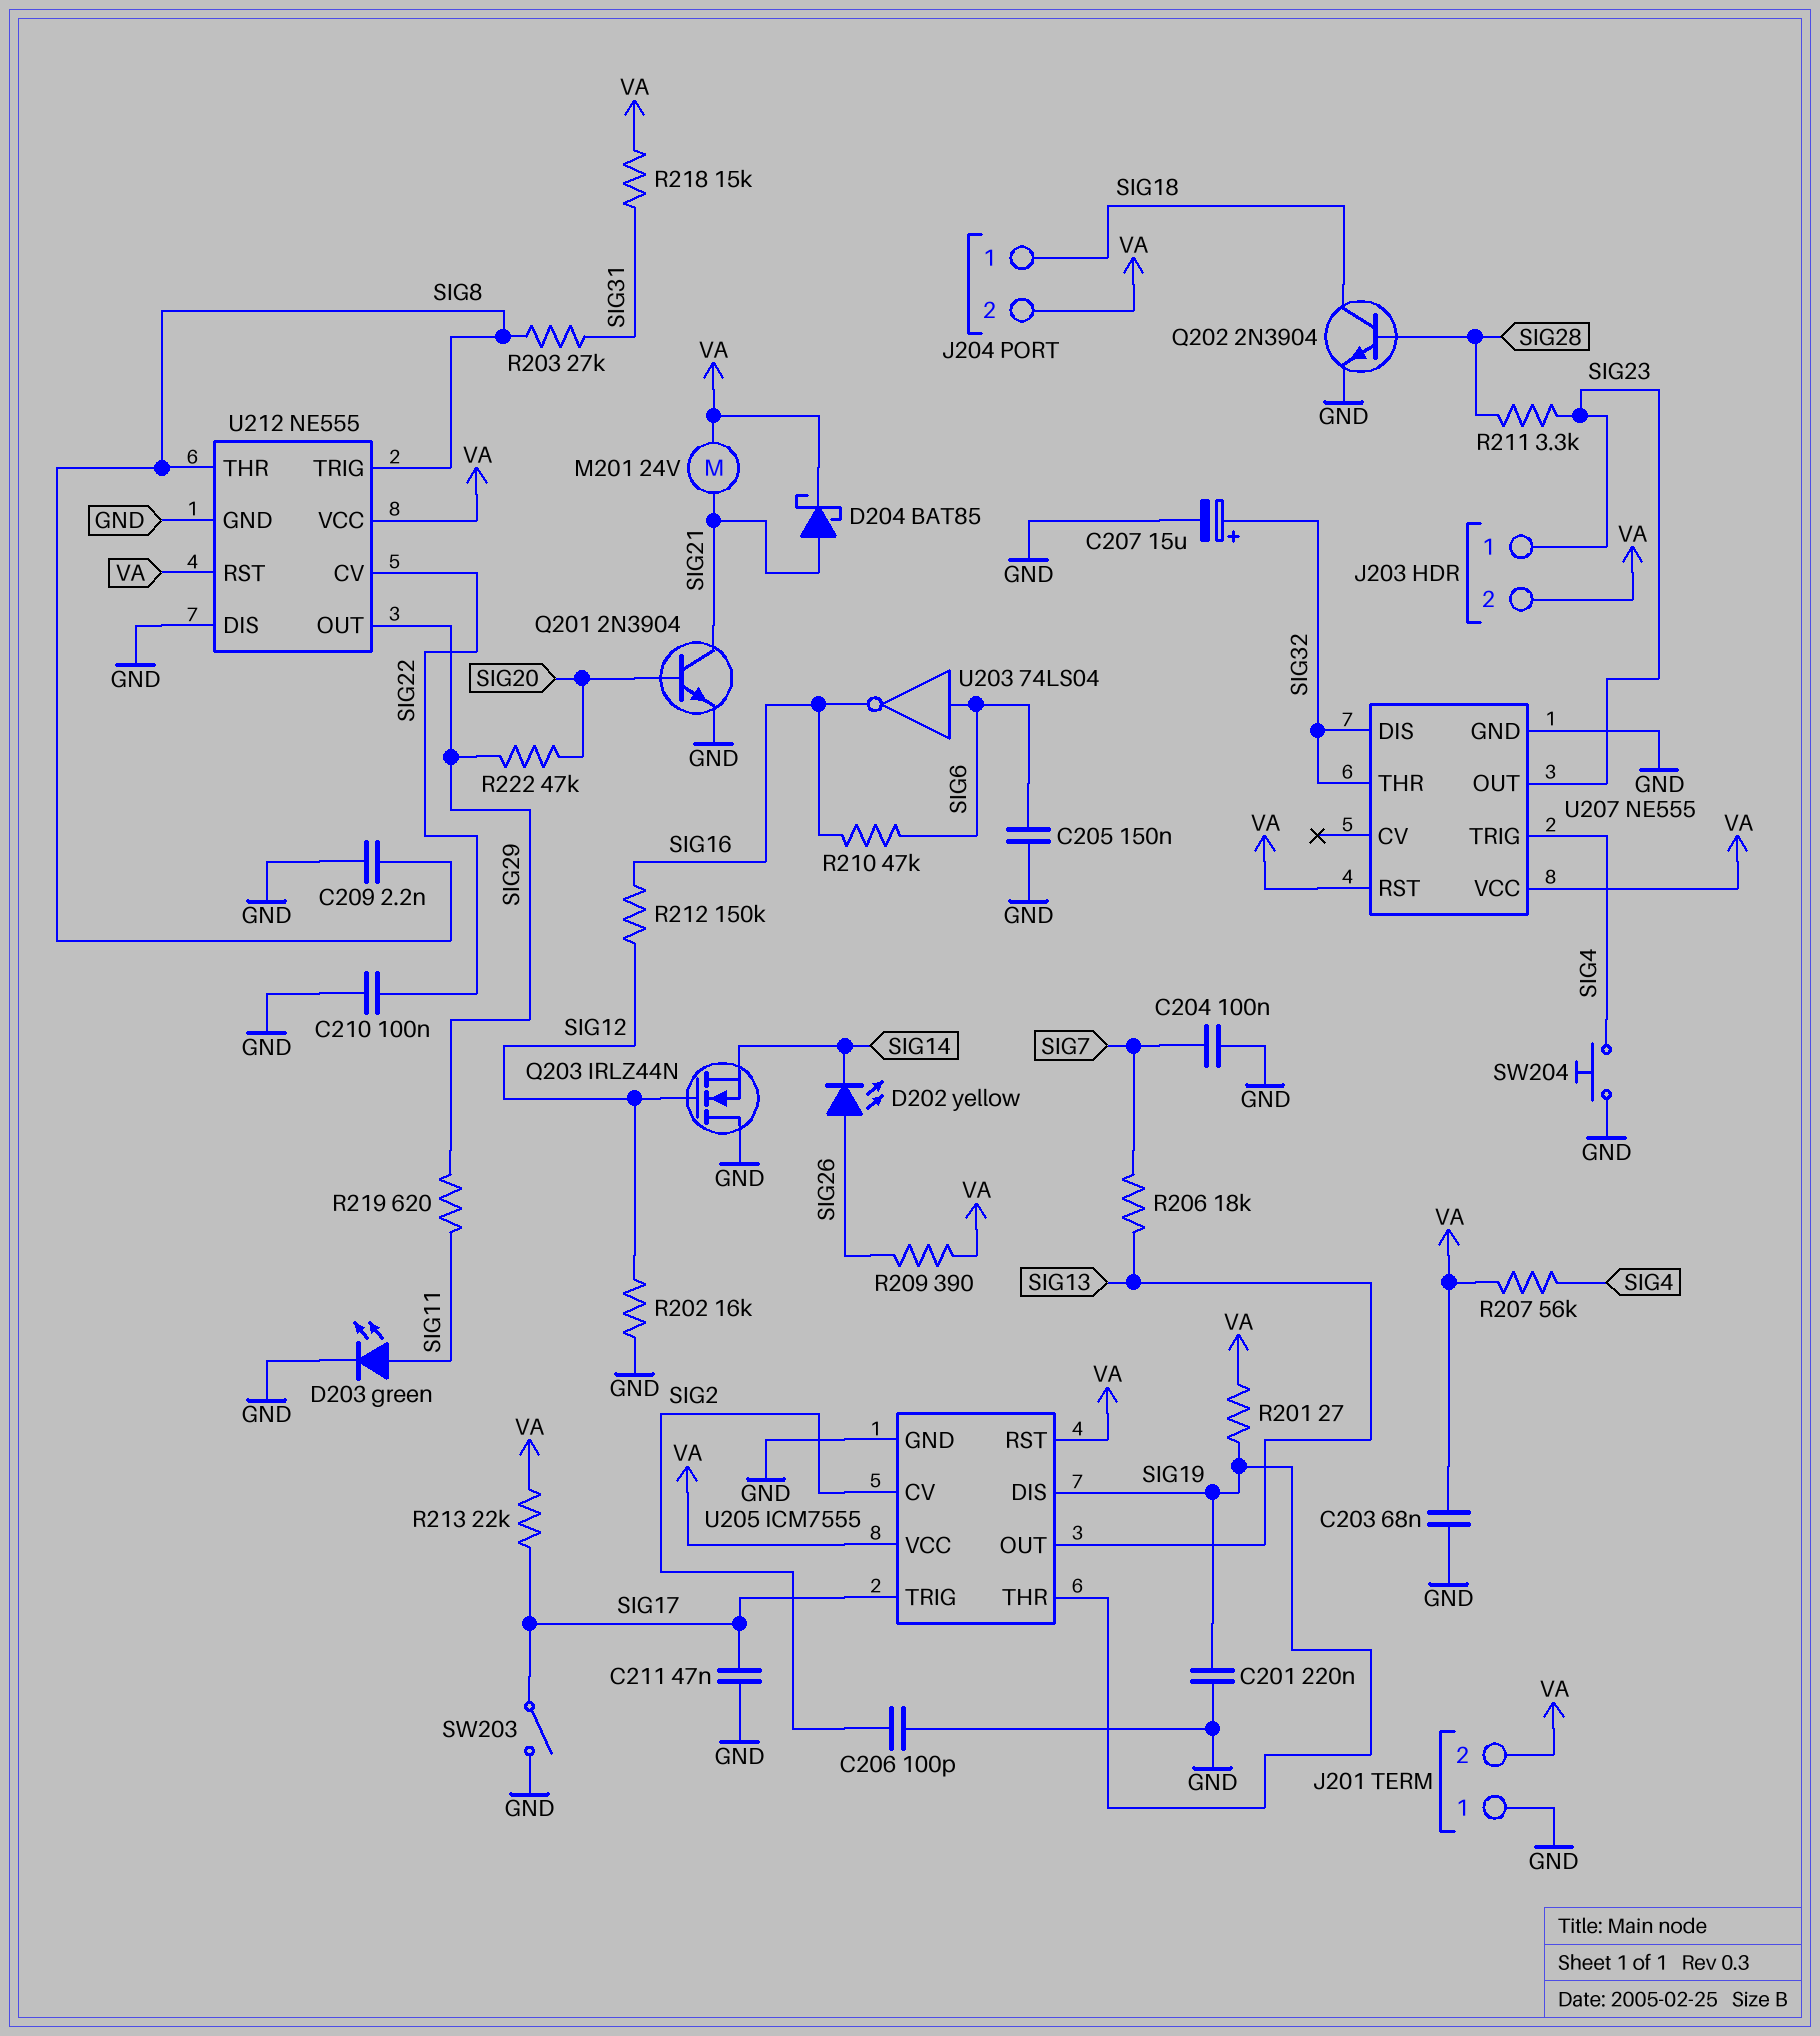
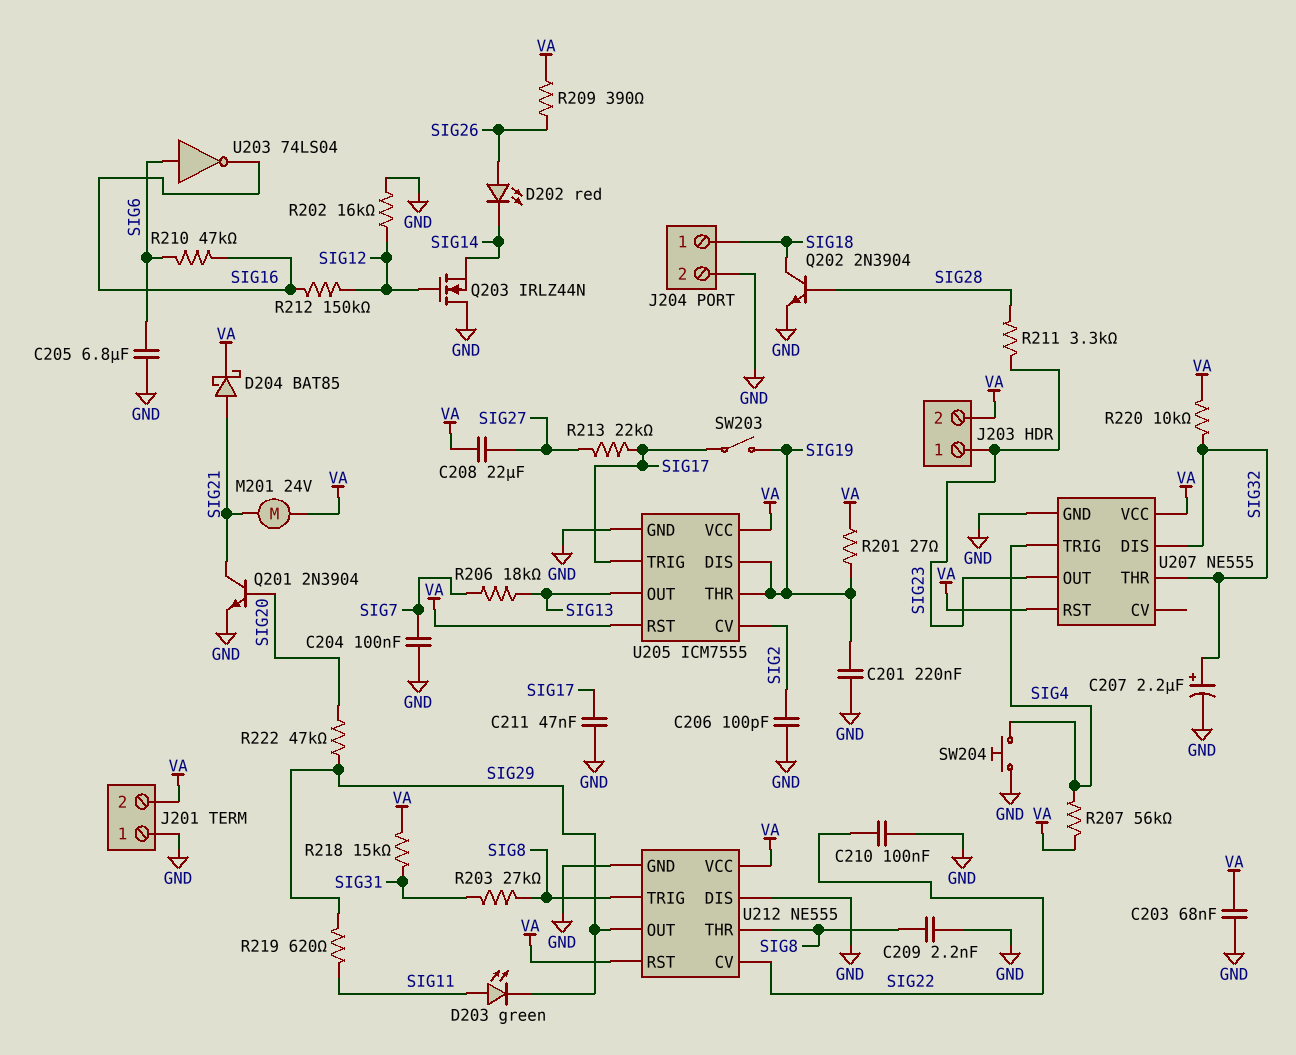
C205: 150nF (GND, SIG6) -> 6.8uF (GND, SIG6)
C207: 15uF (plus SIG32, minus GND) -> 2.2uF (plus SIG32, minus GND)
C208: none -> 22uF (SIG27, VA)
D202: LED yellow (A SIG26, K SIG14) -> LED red (A SIG26, K SIG14)
D203: LED green (A SIG11, K GND) -> LED green (A SIG11, K SIG29)
J204 pin 2: VA -> GND
R213: 22k (SIG17, VA) -> 22k (SIG17, SIG27)
R220: none -> 10k (SIG32, VA)
SW203: switch (GND, SIG17) -> switch (SIG17, SIG19)

